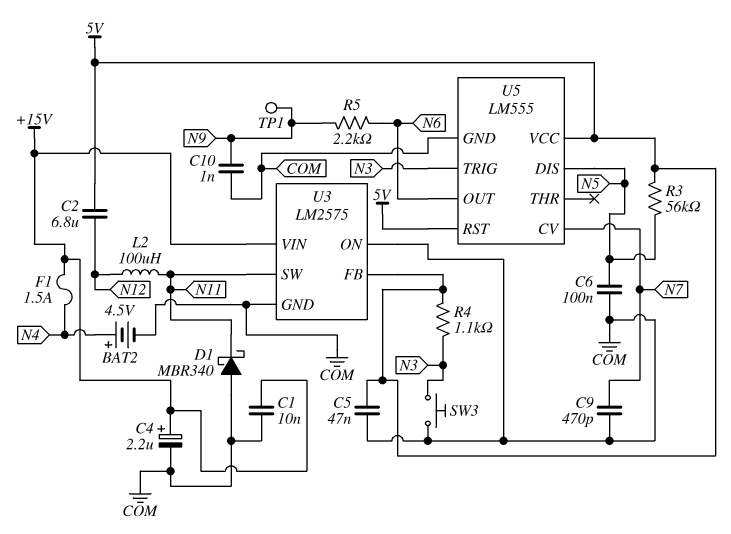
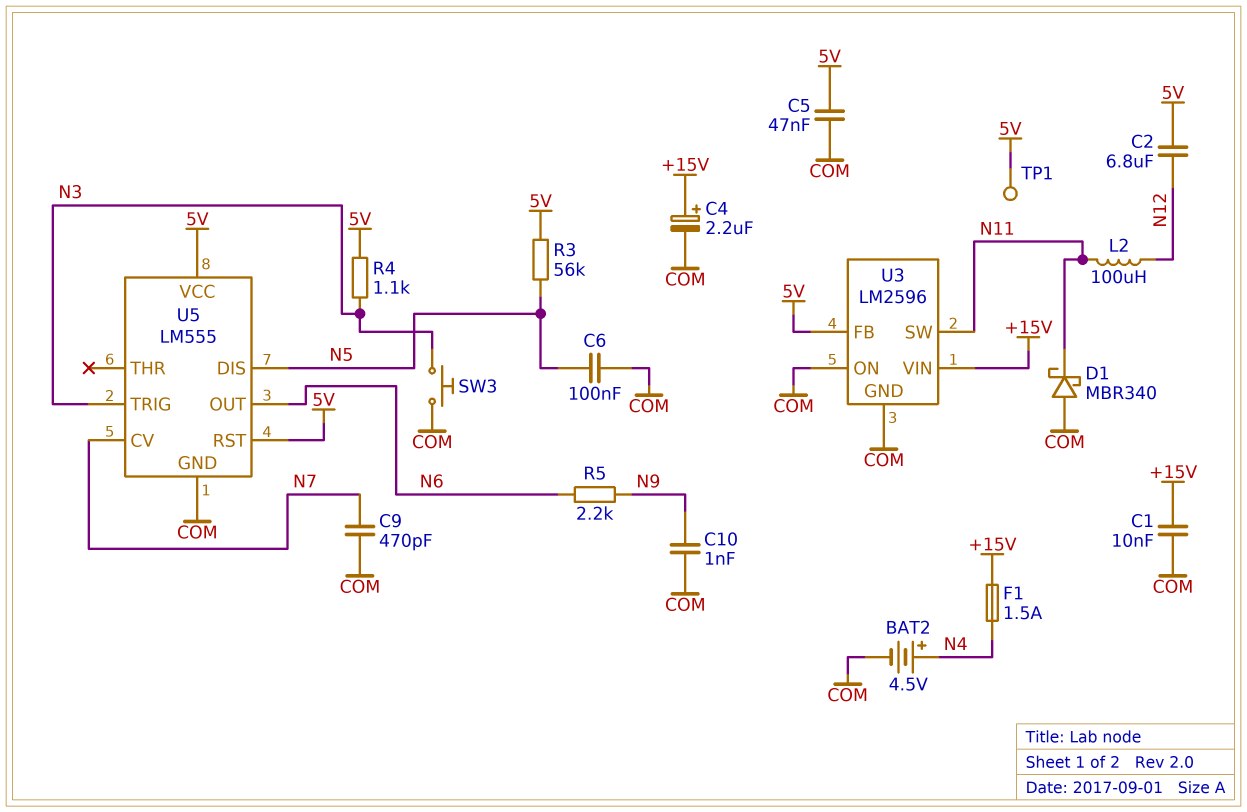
TP1: test point (N9) -> test point (5V)
U3: LM2575 -> LM2596

